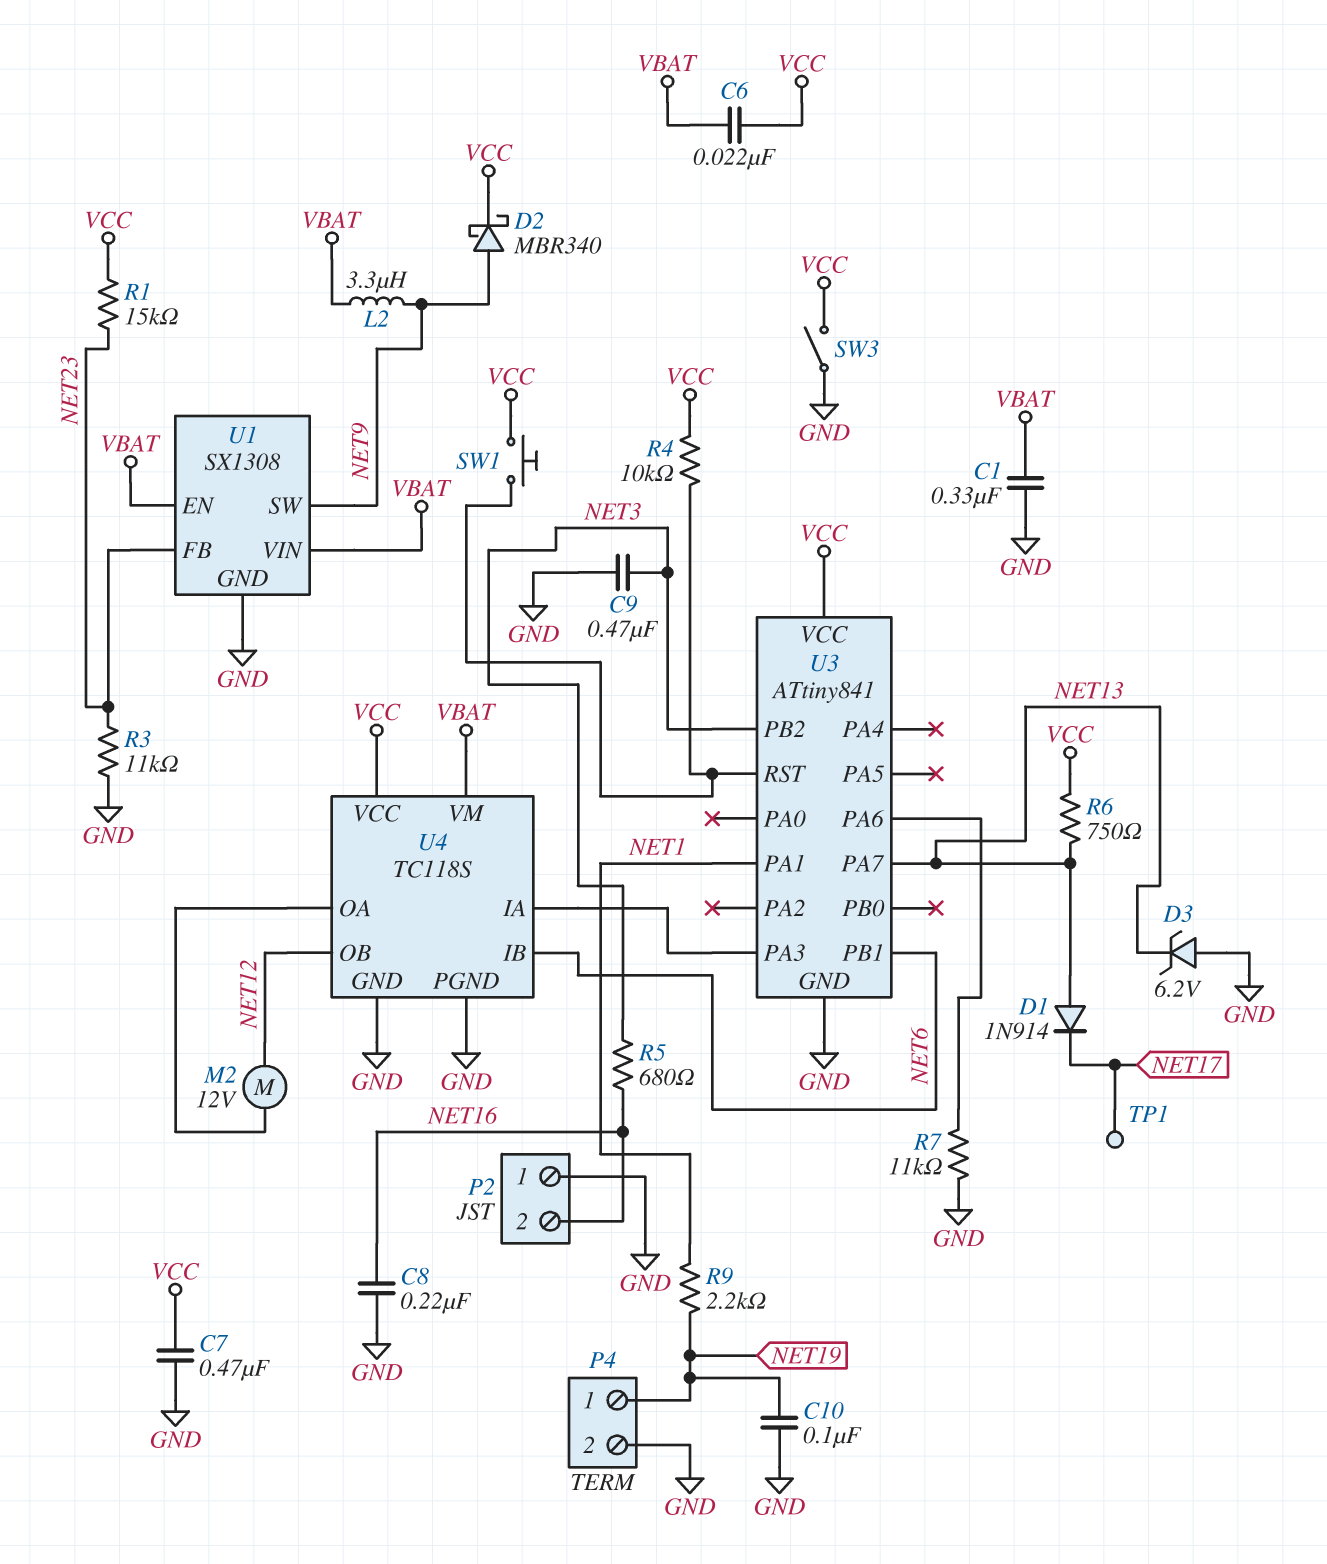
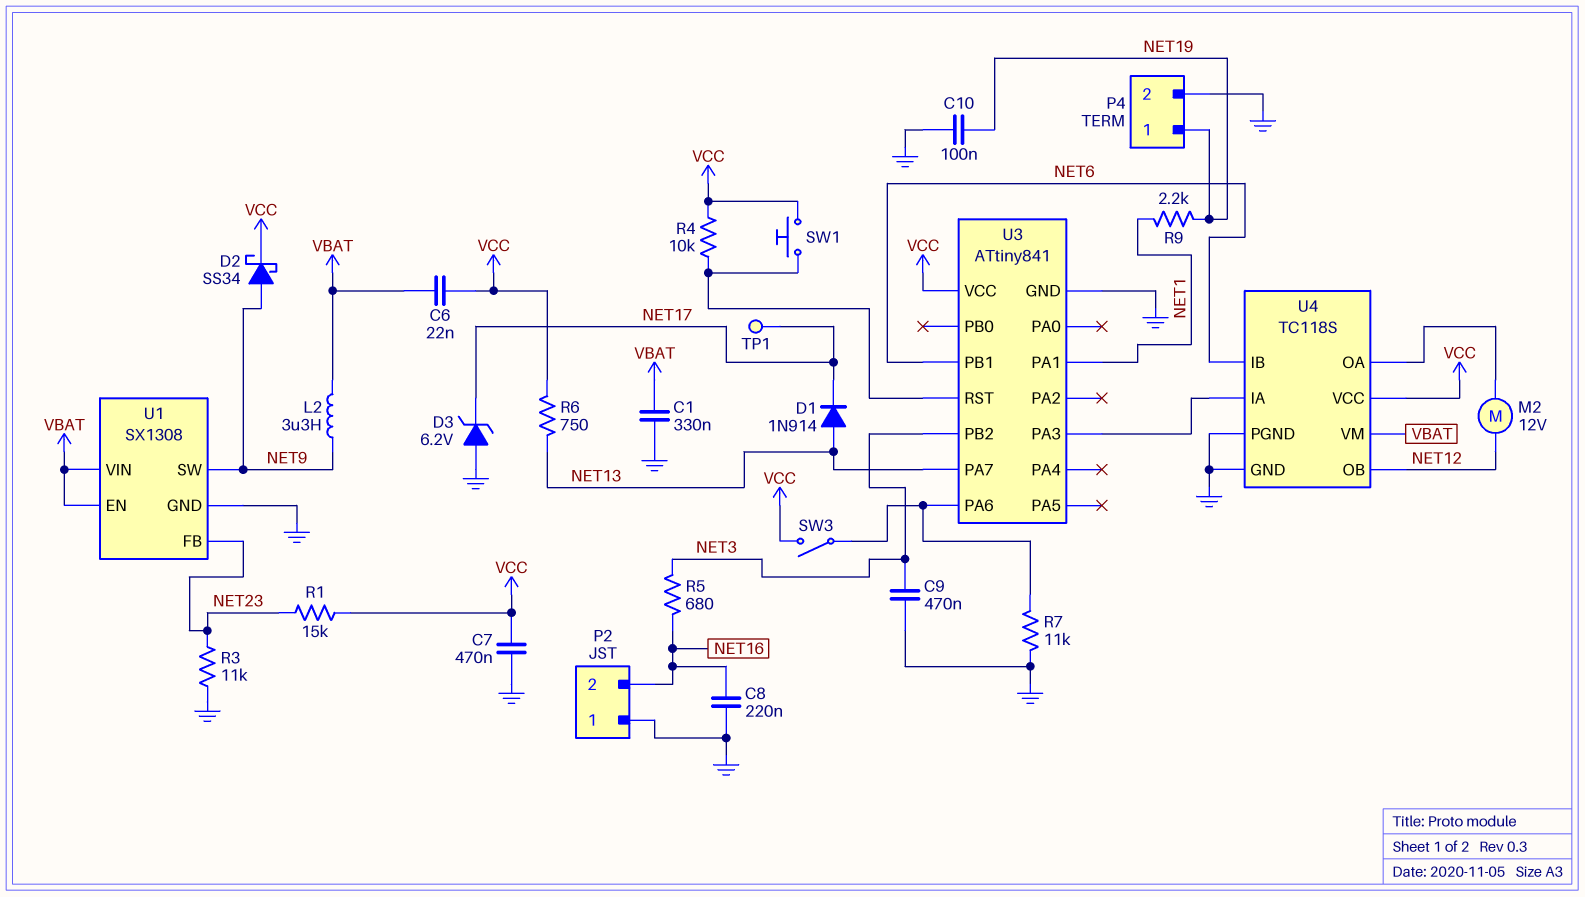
D2: schottky MBR340 (A NET9, K VCC) -> schottky SS34 (A NET9, K VCC)
D3: zener 6.2V (A GND, K NET13) -> zener 6.2V (A GND, K NET17)
SW3: switch (GND, VCC) -> switch (U3/PA6, VCC)

